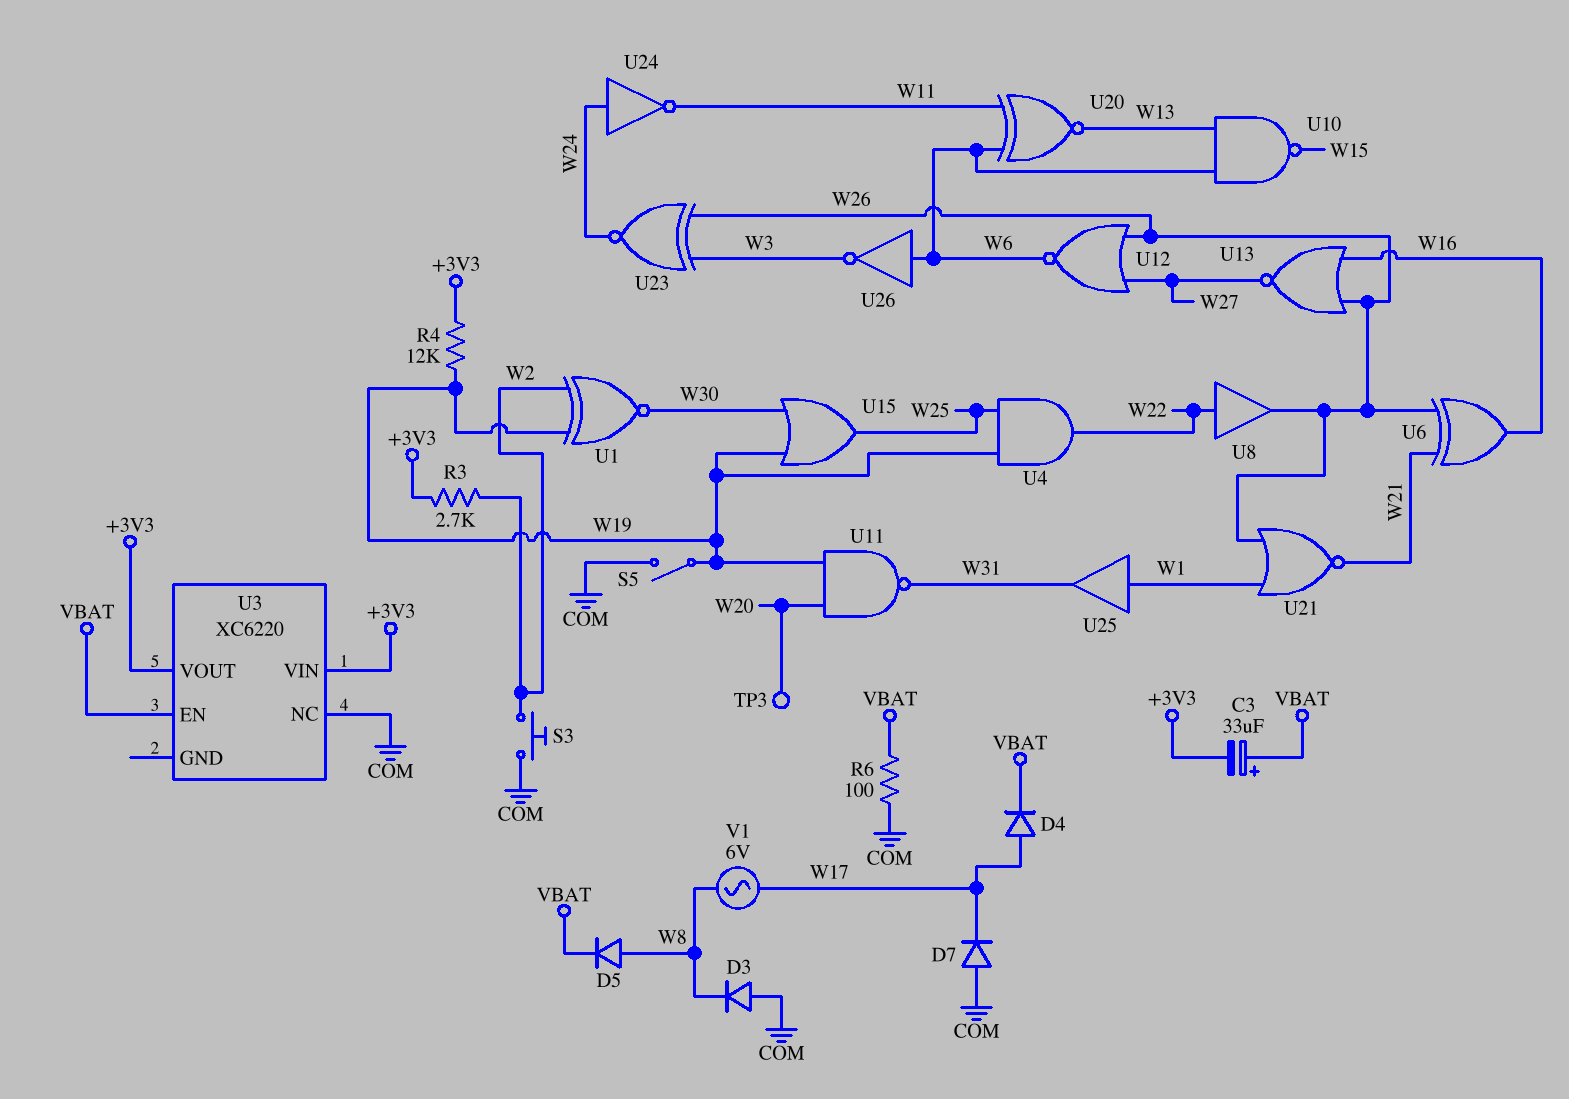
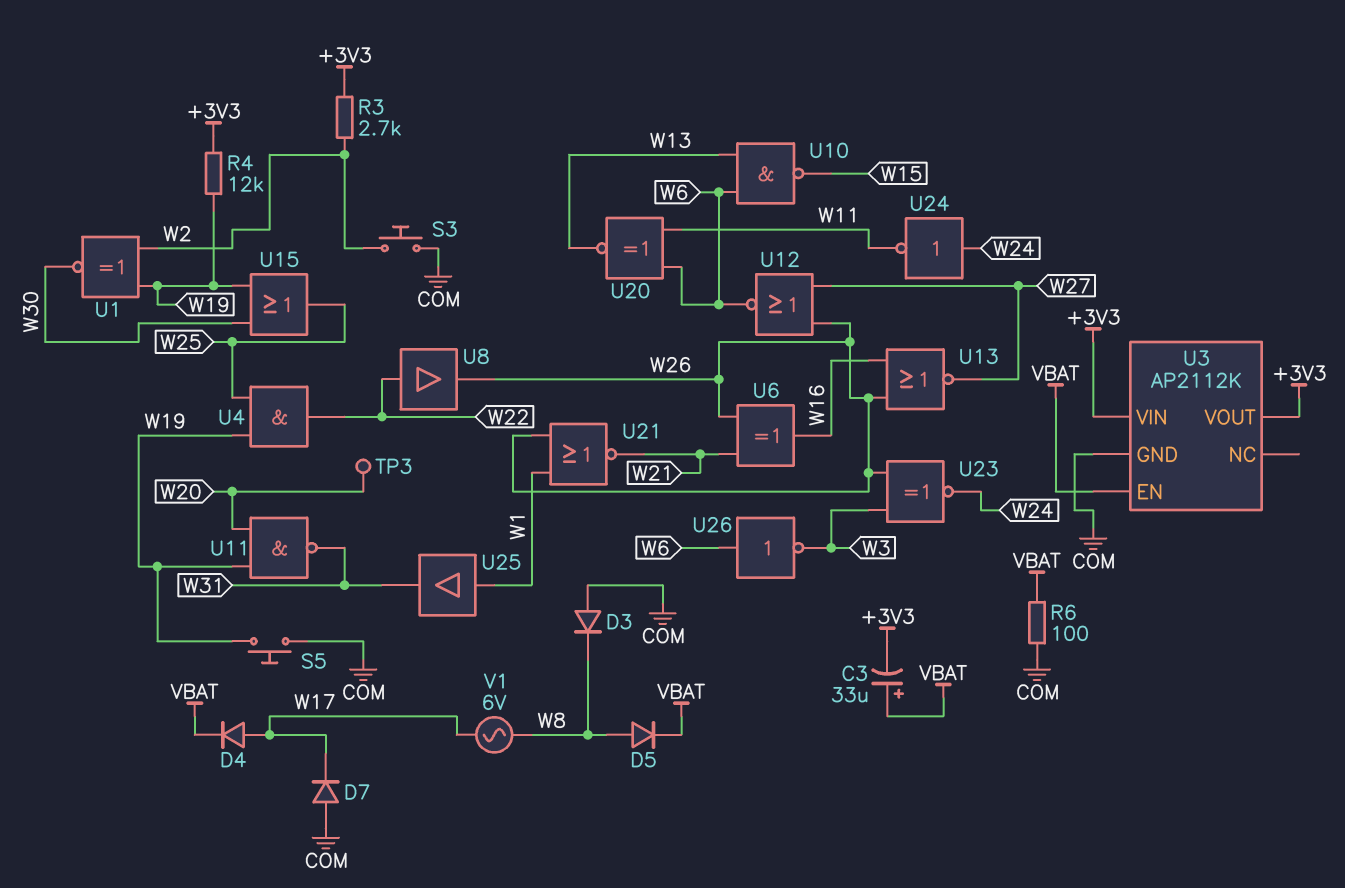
S5: switch (COM, W19) -> button (COM, W19)
U3: XC6220 -> AP2112K
U3 pin GND: none -> COM
U3 pin NC: COM -> none

